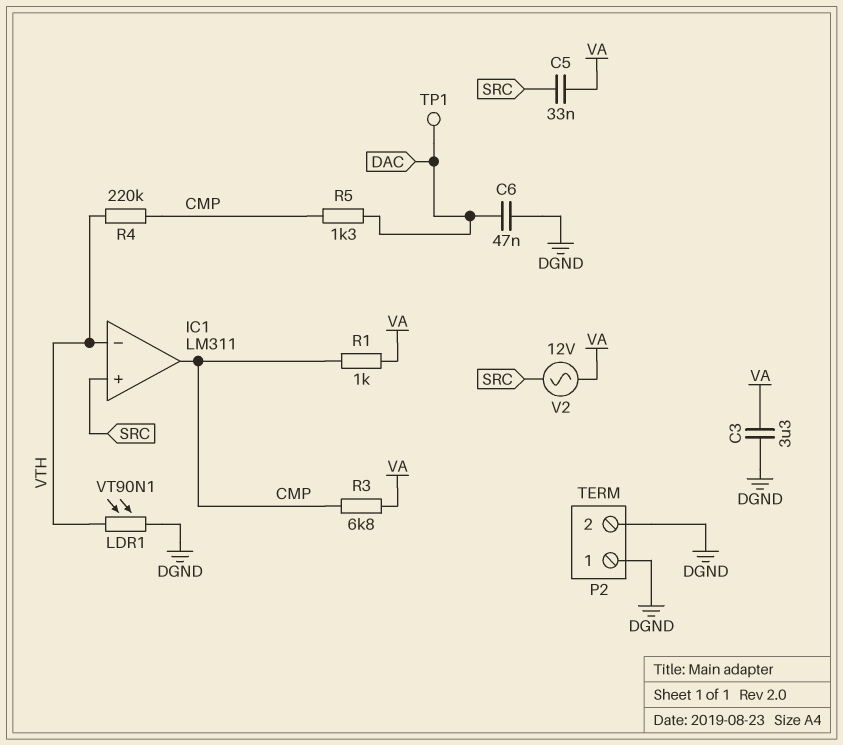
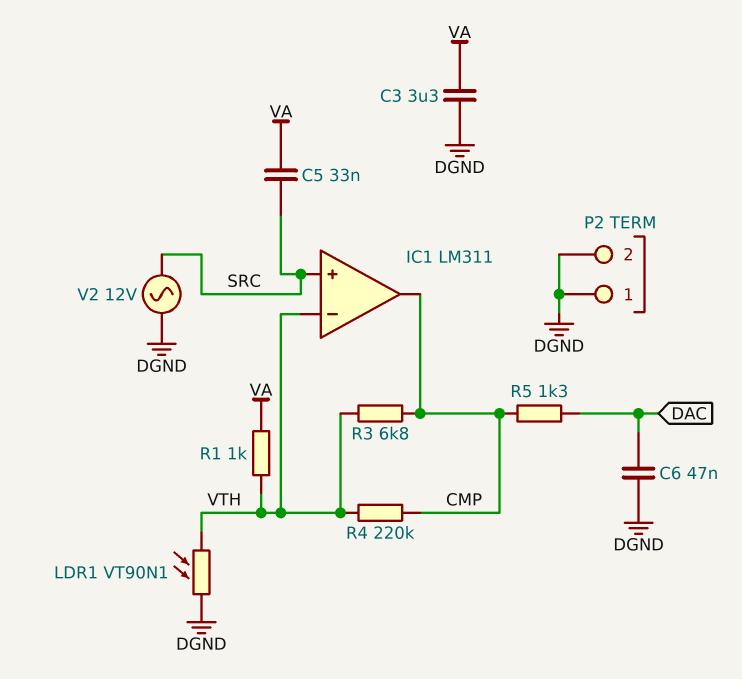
R1: 1k (CMP, VA) -> 1k (VA, VTH)
R3: 6.8k (CMP, VA) -> 6.8k (CMP, VTH)
TP1: test point (DAC) -> none
V2: AC 12V (SRC, VA) -> AC 12V (DGND, SRC)

